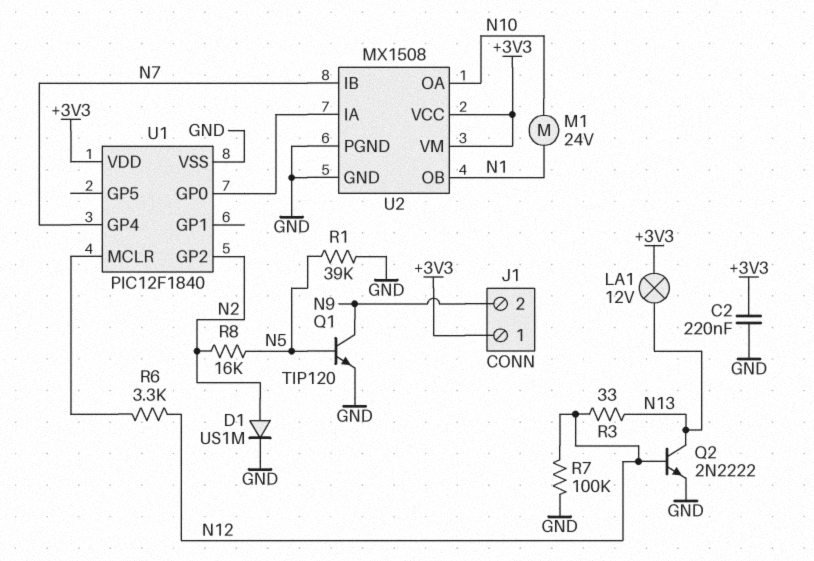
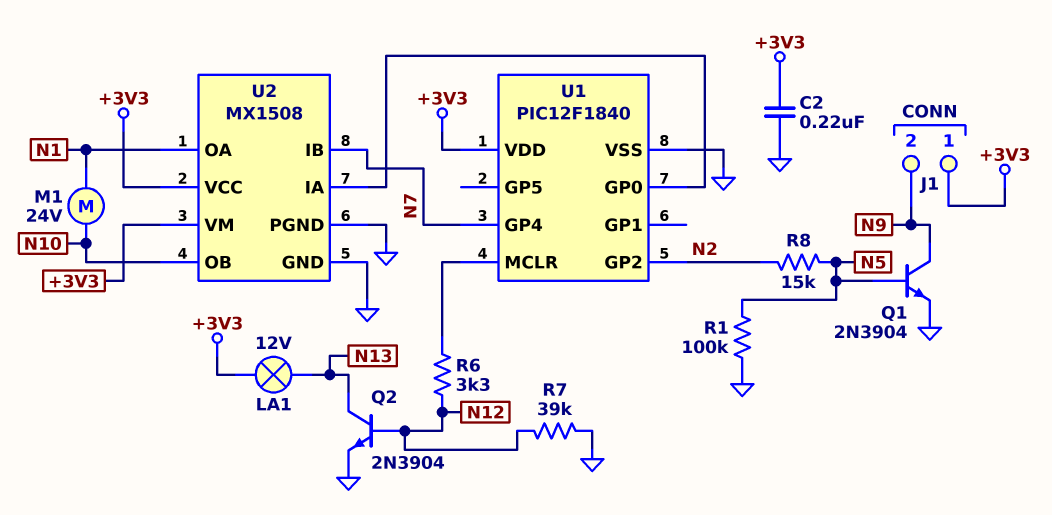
D1: diode US1M (A N2, K GND) -> none
Q1: NPN TIP120 (B N5, C N9, E GND) -> NPN 2N3904 (B N5, C N9, E GND)
Q2: NPN 2N2222 (B N12, C N13, E GND) -> NPN 2N3904 (B N12, C N13, E GND)
R1: 39k (GND, N5) -> 100k (GND, N5)
R3: 33 (N12, N13) -> none
R7: 100k (GND, N12) -> 39k (GND, N12)
R8: 16k (N2, N5) -> 15k (N2, N5)
U2 pin OA: N10 -> N1
U2 pin OB: N1 -> N10

